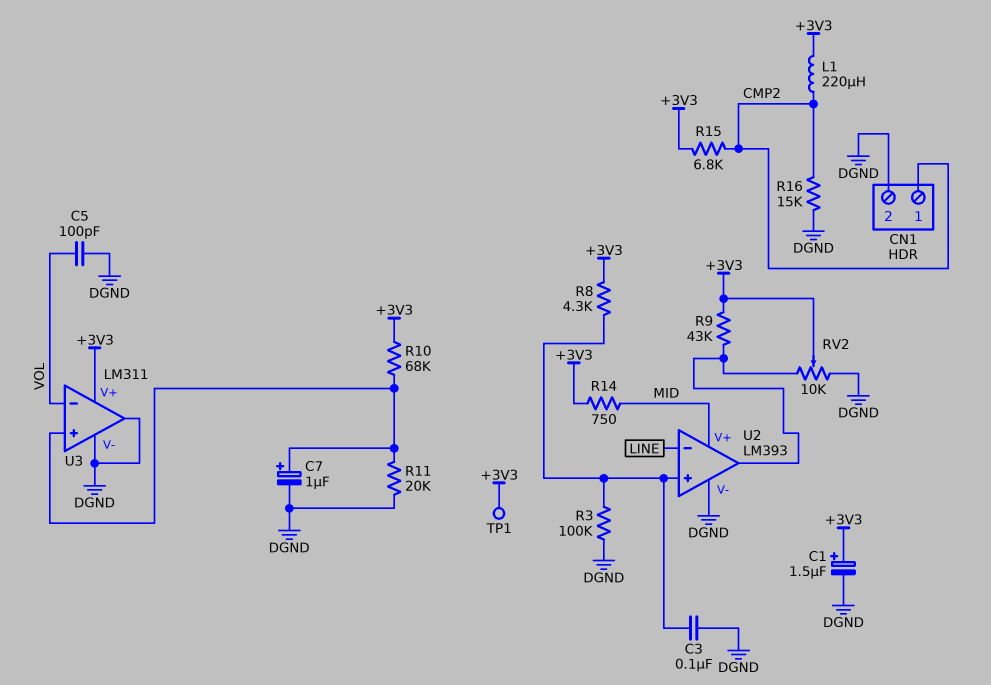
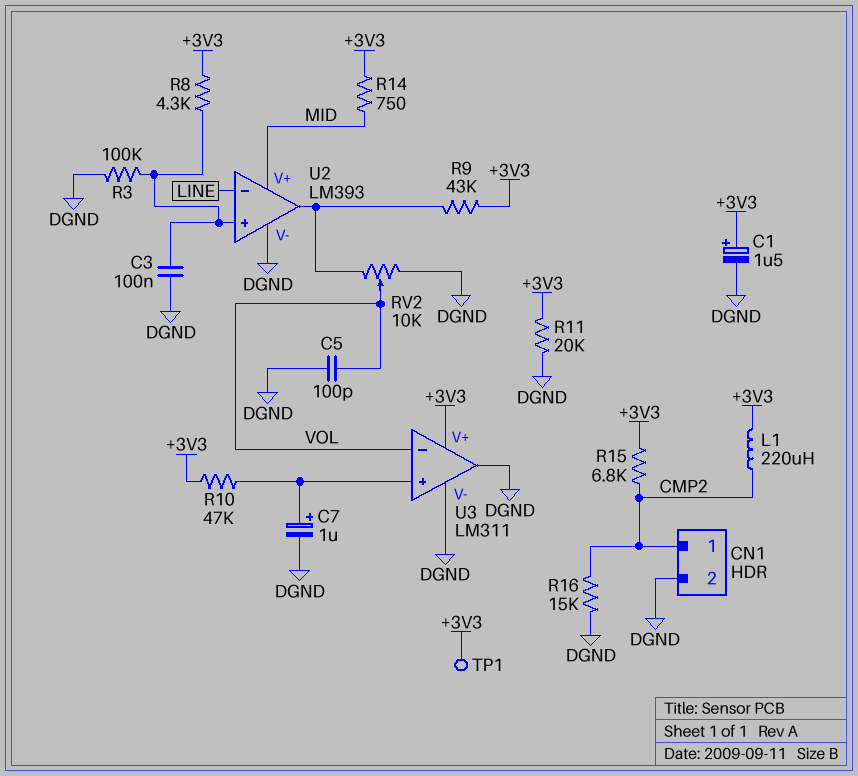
R10: 68k (+3V3, U3/in+) -> 47k (+3V3, U3/in+)
R11: 20k (DGND, U3/in+) -> 20k (+3V3, DGND)
RV2: 10k (DGND, U2/out, wiper +3V3) -> 10k (DGND, U2/out, wiper VOL)

